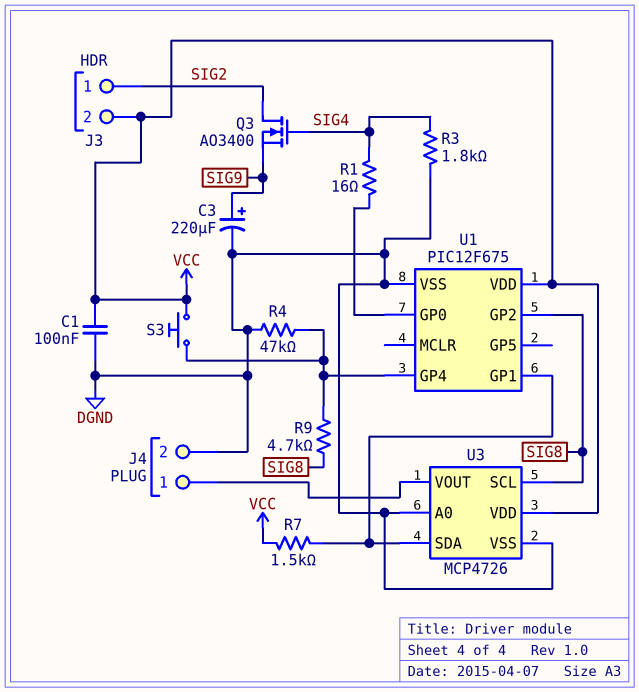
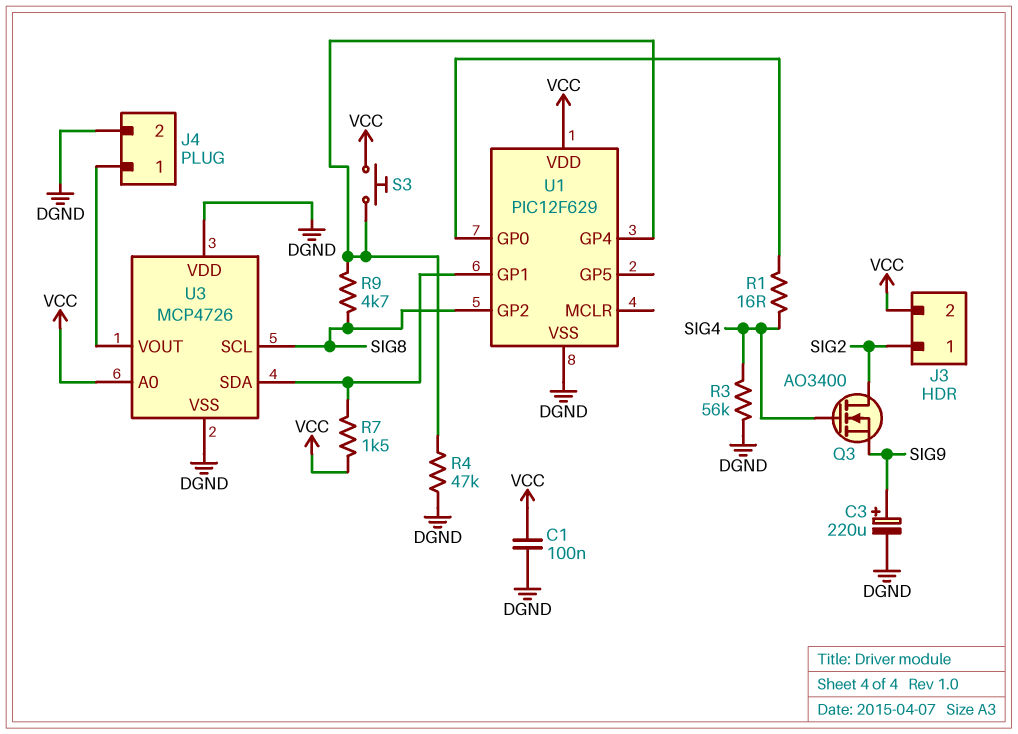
R3: 1.8k (DGND, SIG4) -> 56k (DGND, SIG4)
U1: PIC12F675 -> PIC12F629
U3 pin A0: DGND -> VCC
U3 pin VDD: VCC -> DGND

